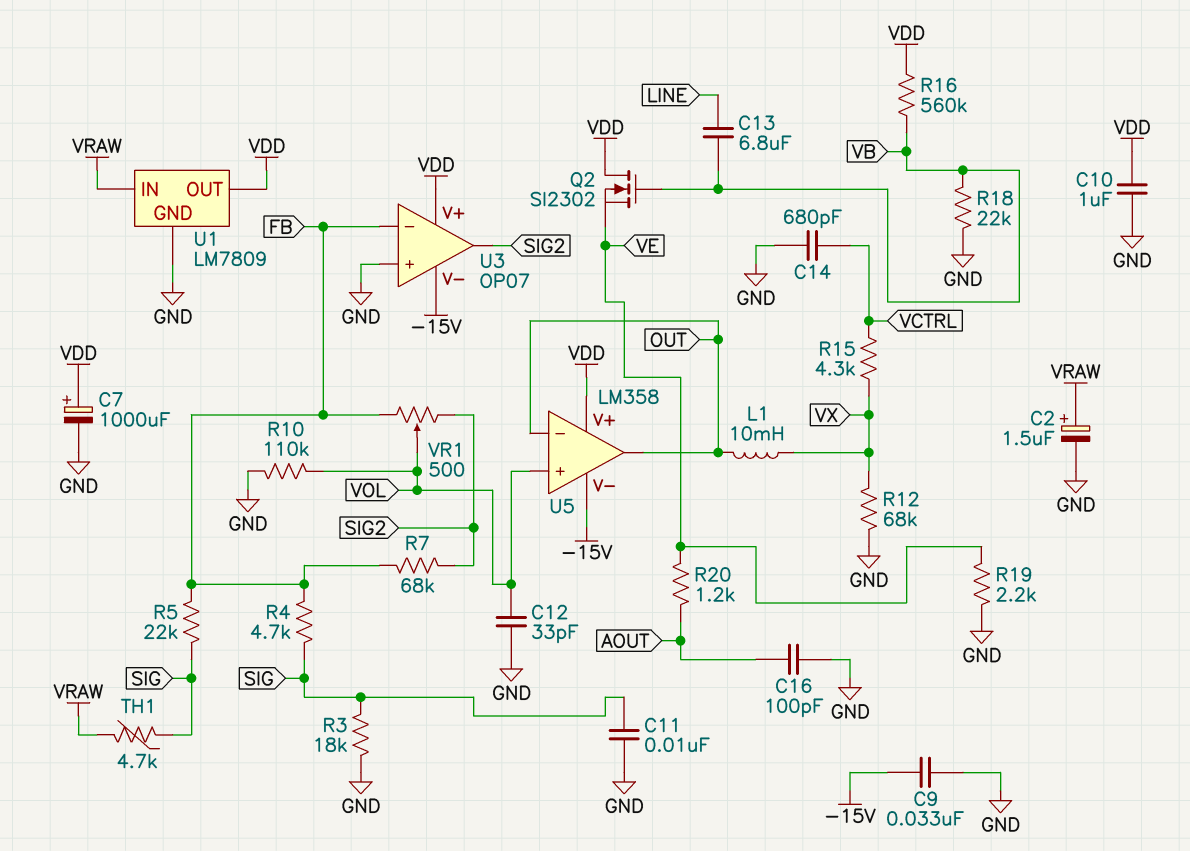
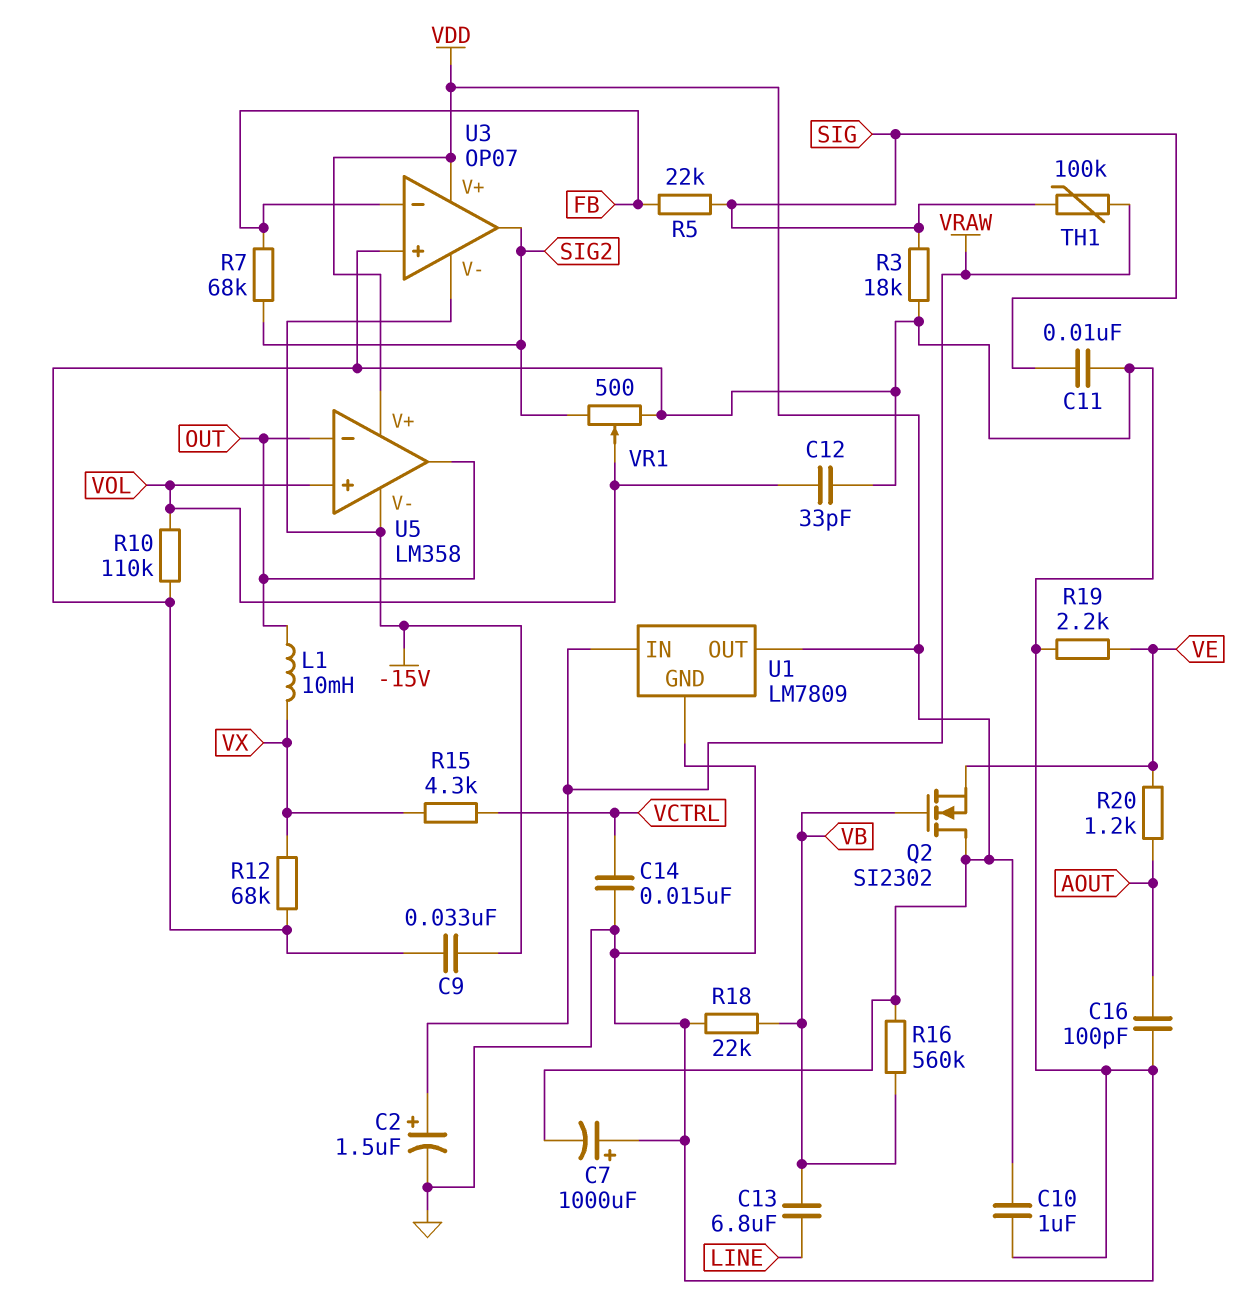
C7: 1000uF (plus VDD, minus GND) -> 1000uF (plus GND, minus VDD)
C14: 680pF (GND, VCTRL) -> 15nF (GND, VCTRL)
R4: 4.7k (FB, SIG) -> none
TH1: 4.7k (SIG, VRAW) -> 100k (SIG, VRAW)
VR1: 500 (FB, SIG2, wiper VOL) -> 500 (GND, SIG2, wiper VOL)

